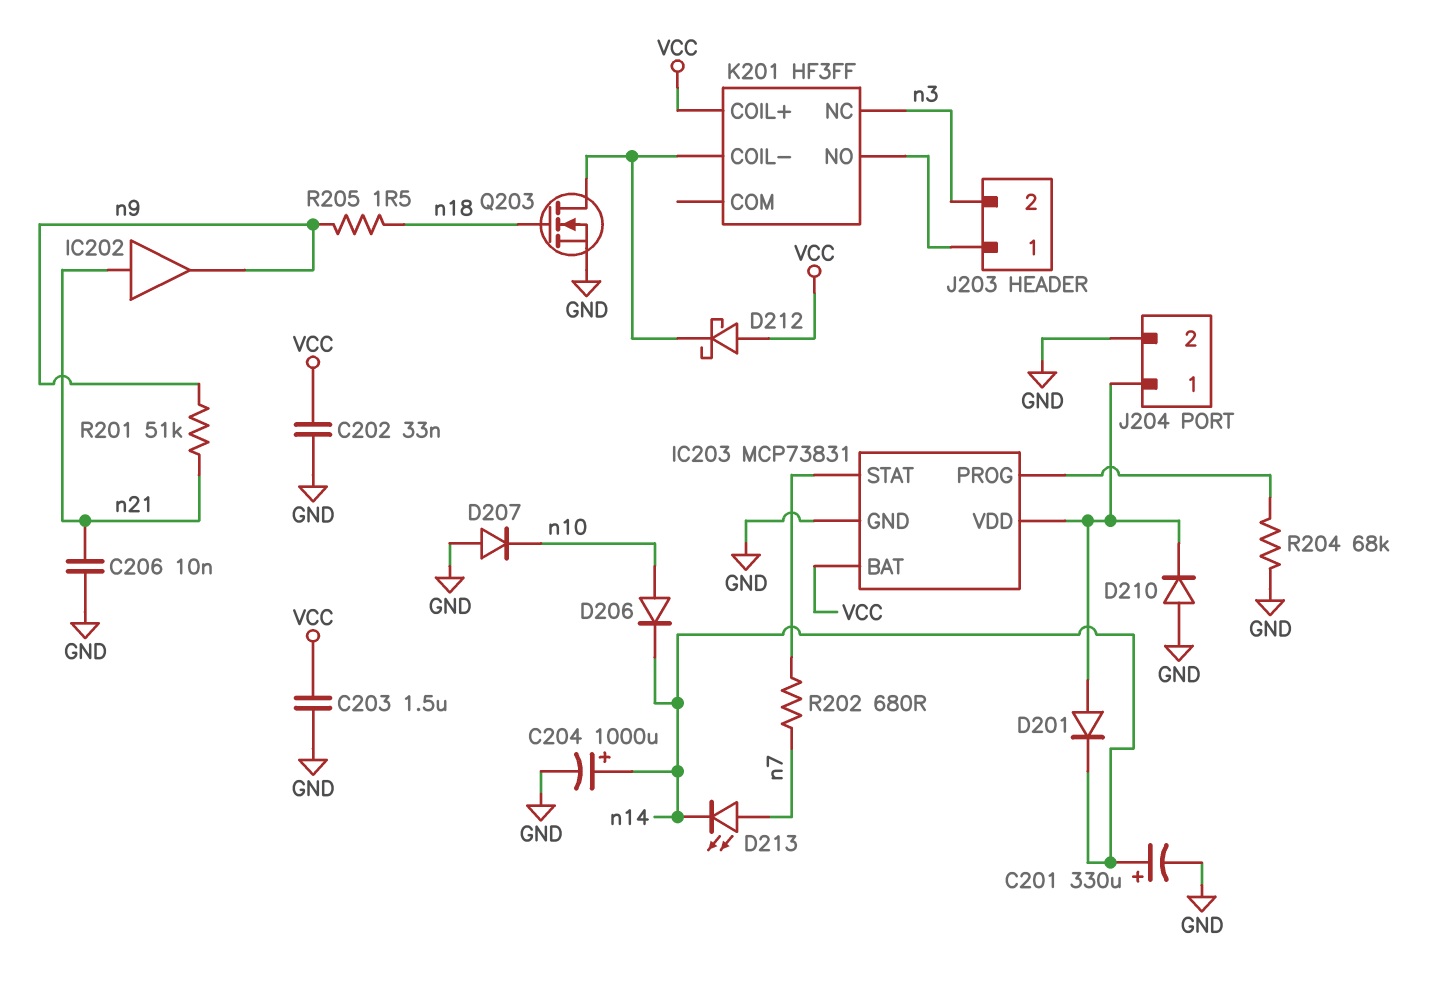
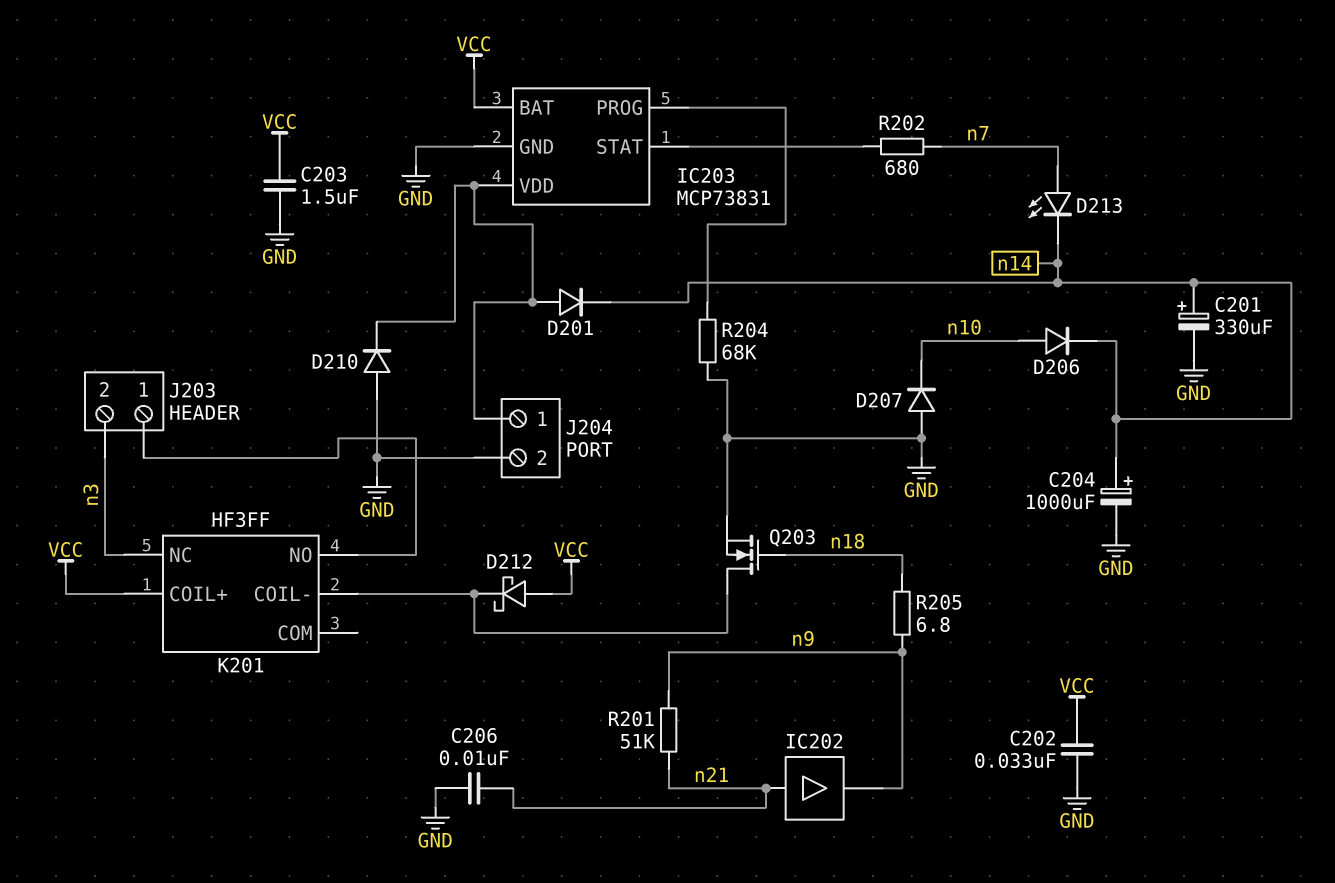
R205: 1.5 (n9, n18) -> 6.8 (n9, n18)

